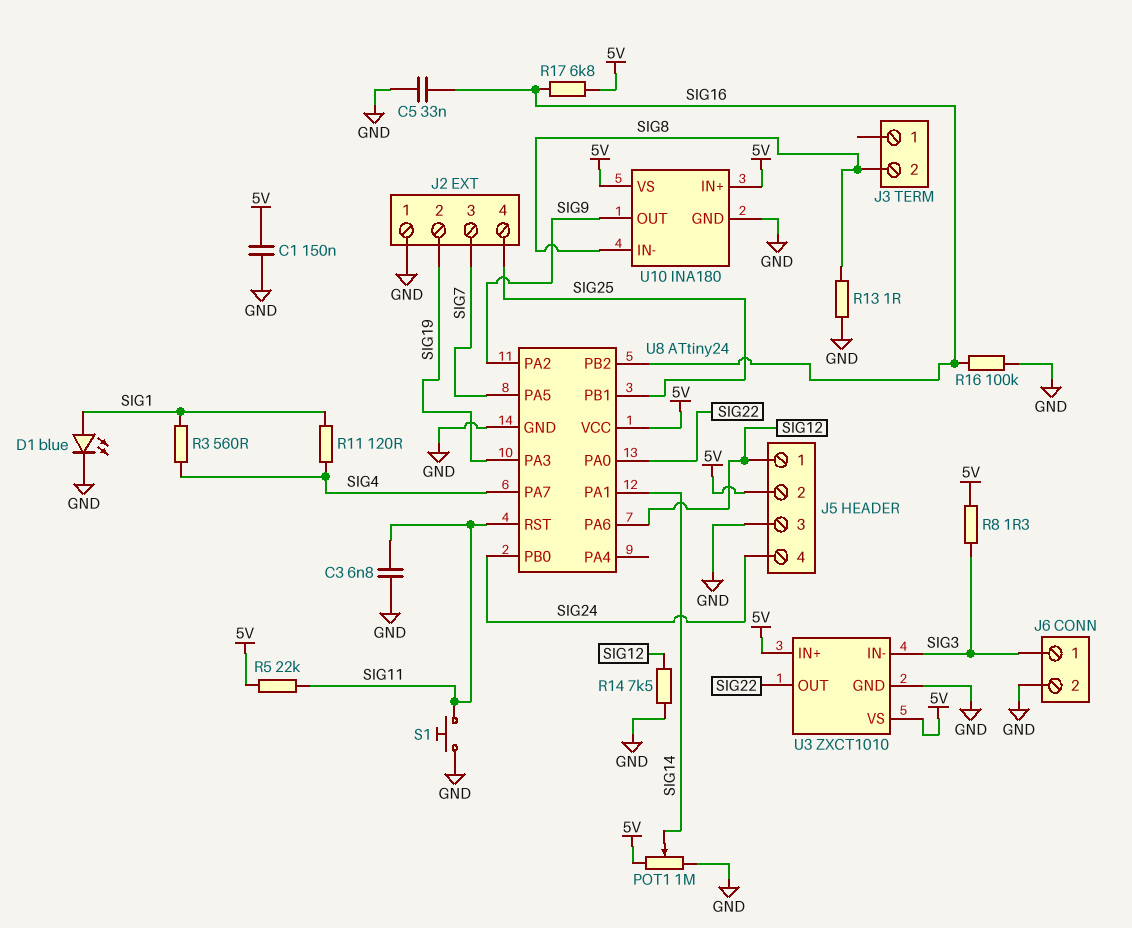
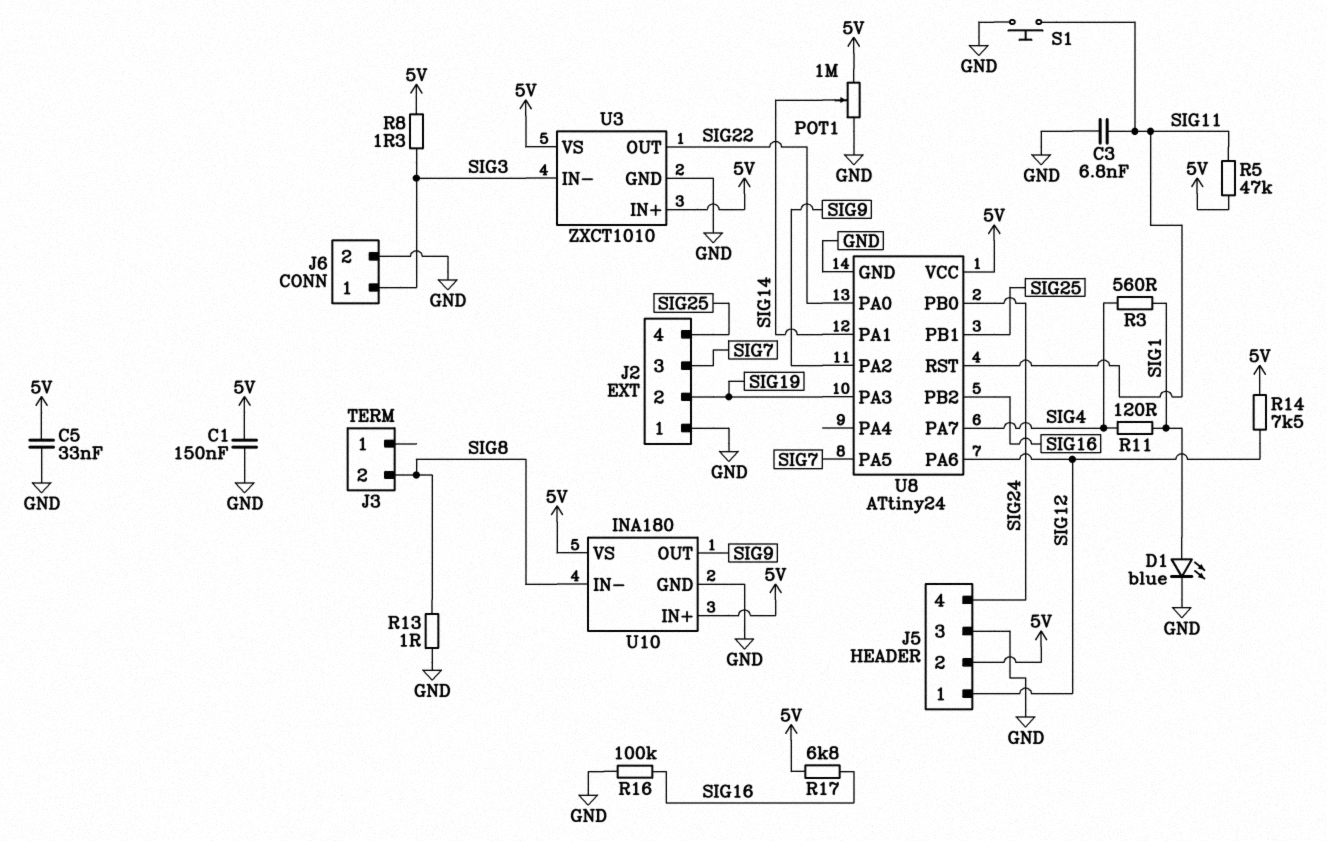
C5: 33nF (GND, SIG16) -> 33nF (5V, GND)
R5: 22k (5V, SIG11) -> 47k (5V, SIG11)
R14: 7.5k (GND, SIG12) -> 7.5k (5V, SIG12)

